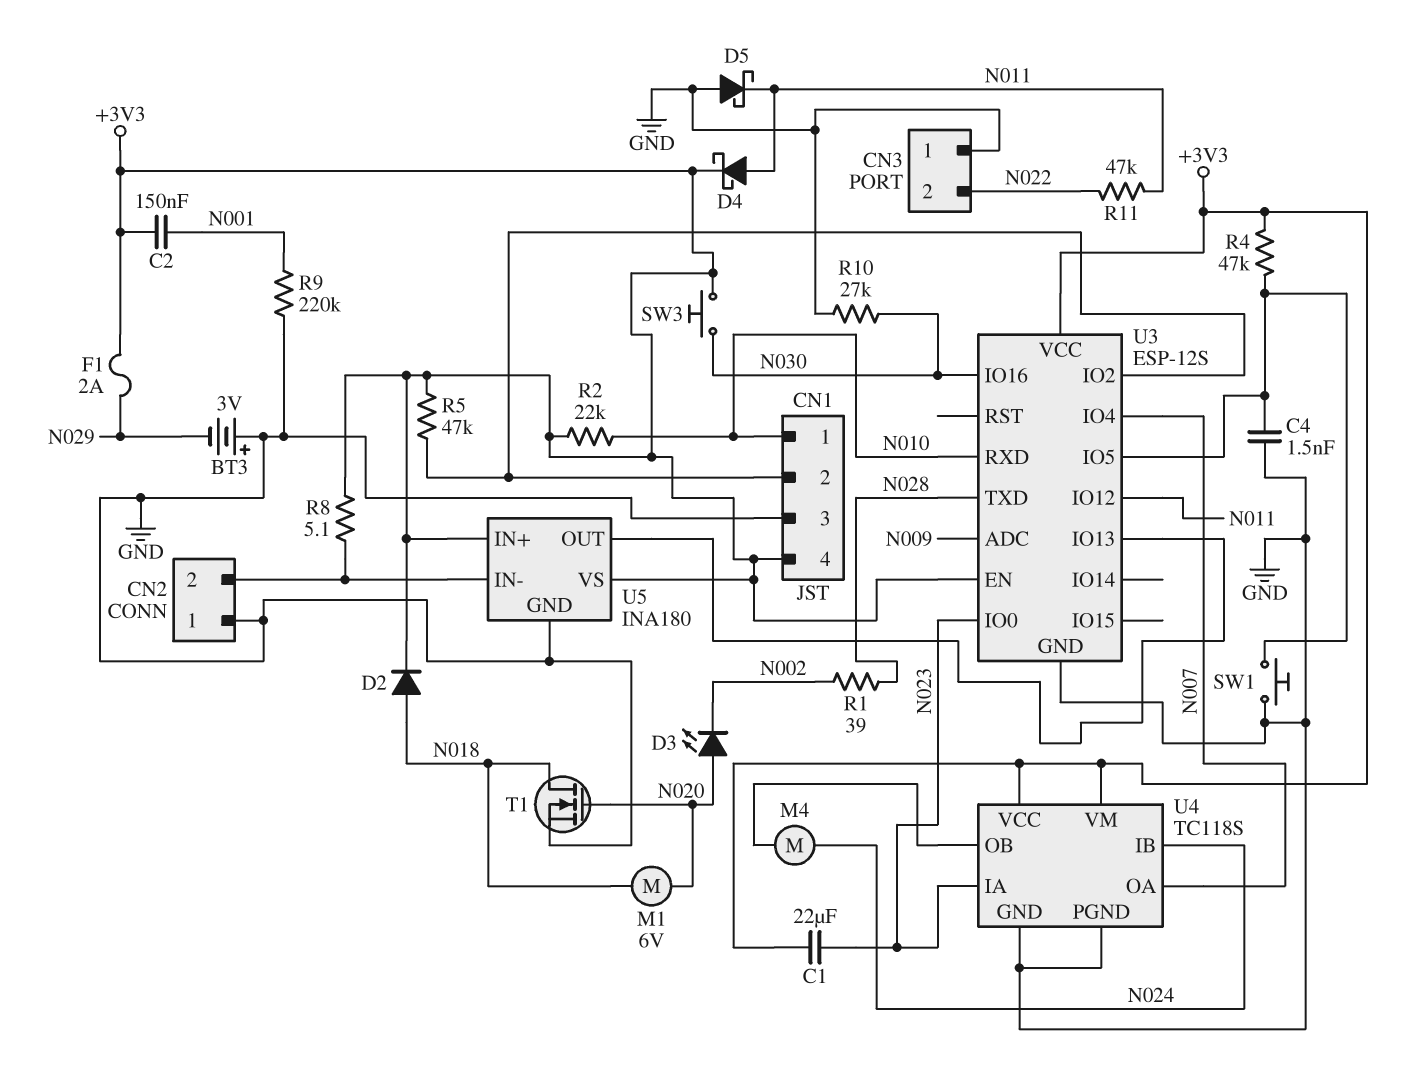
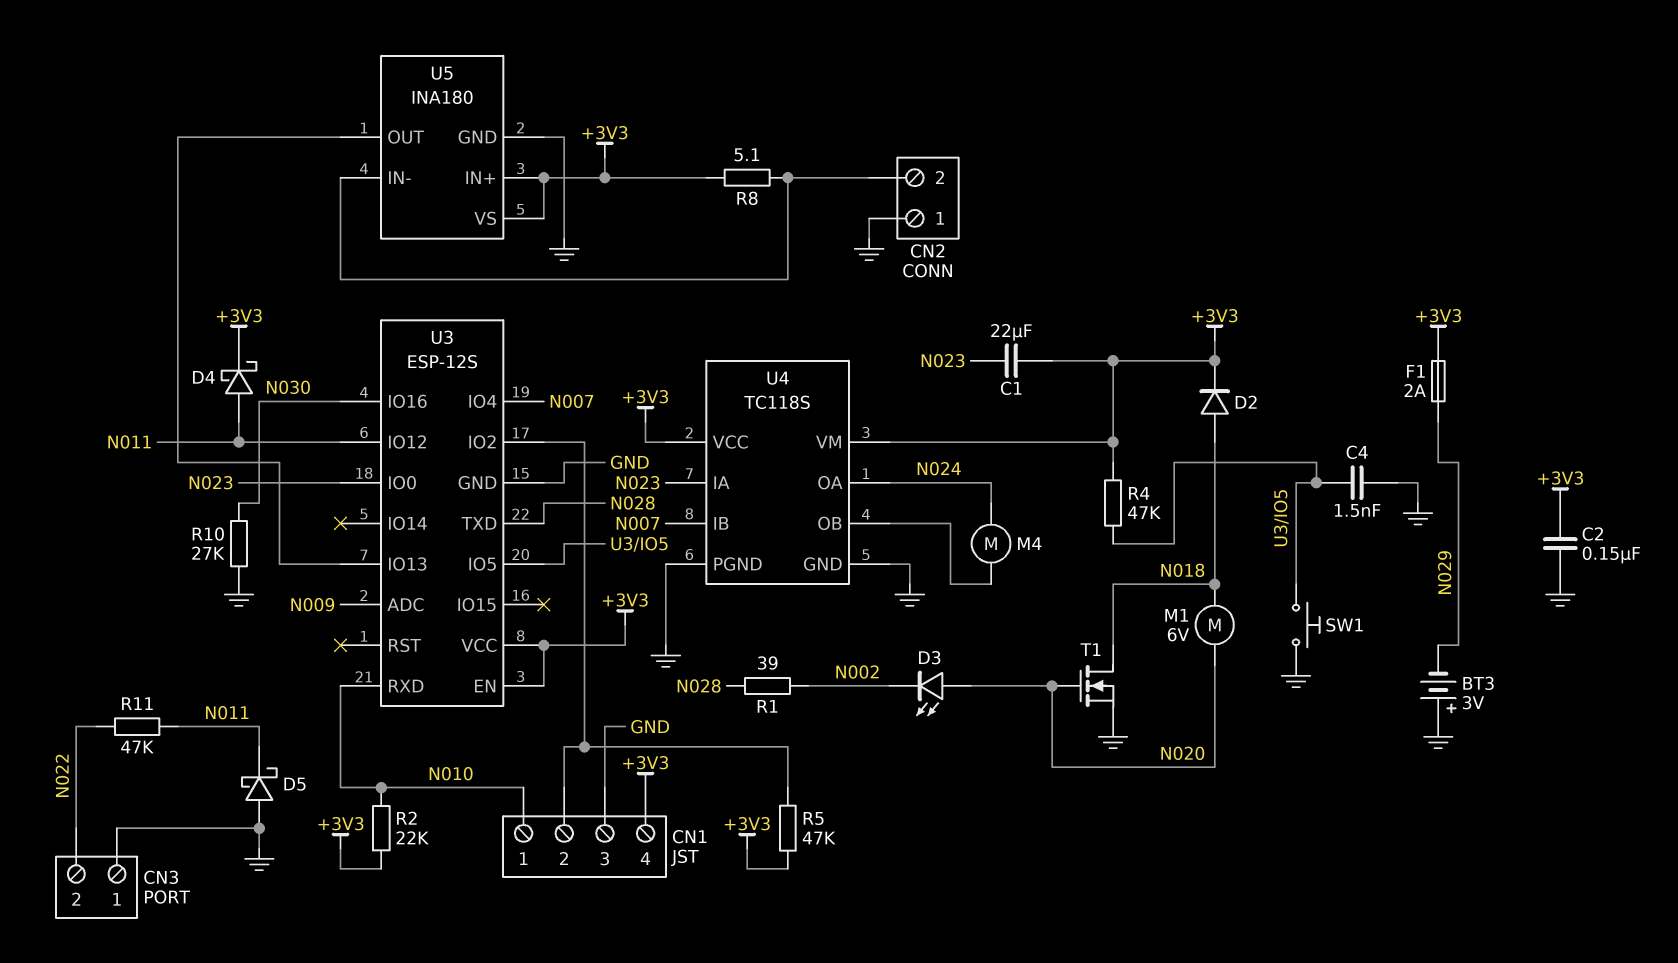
C2: 150nF (+3V3, N001) -> 150nF (+3V3, GND)
R9: 220k (GND, N001) -> none
SW3: button (+3V3, N030) -> none
U4 pin IB: N024 -> N007
U4 pin OA: N007 -> N024

